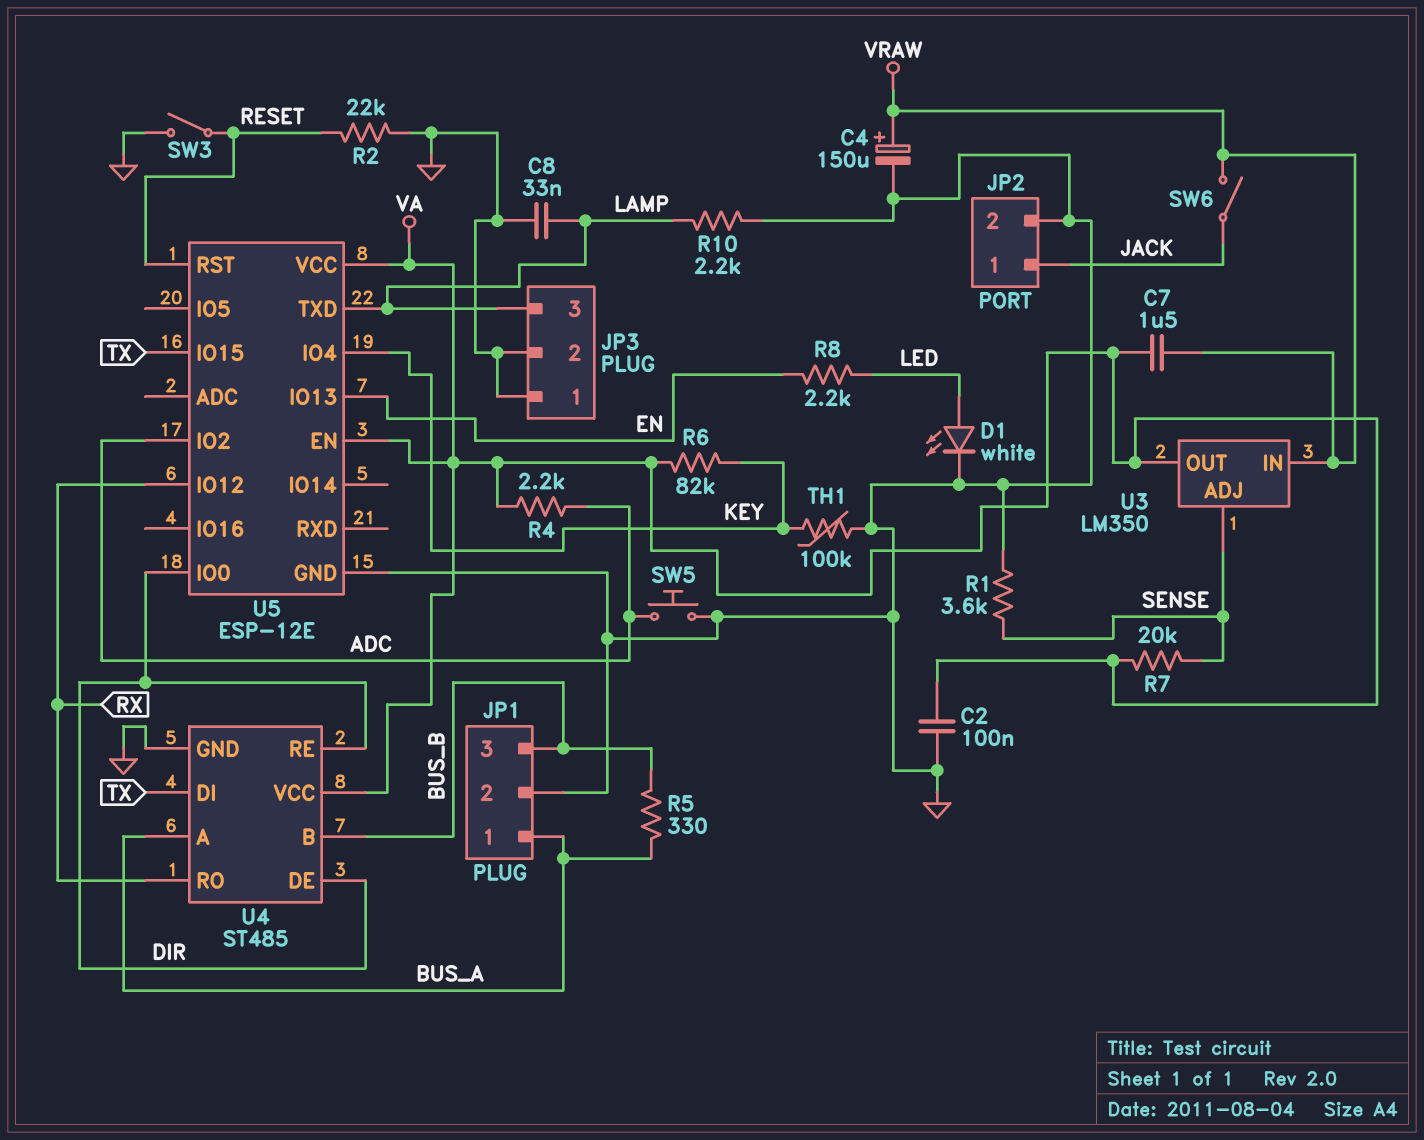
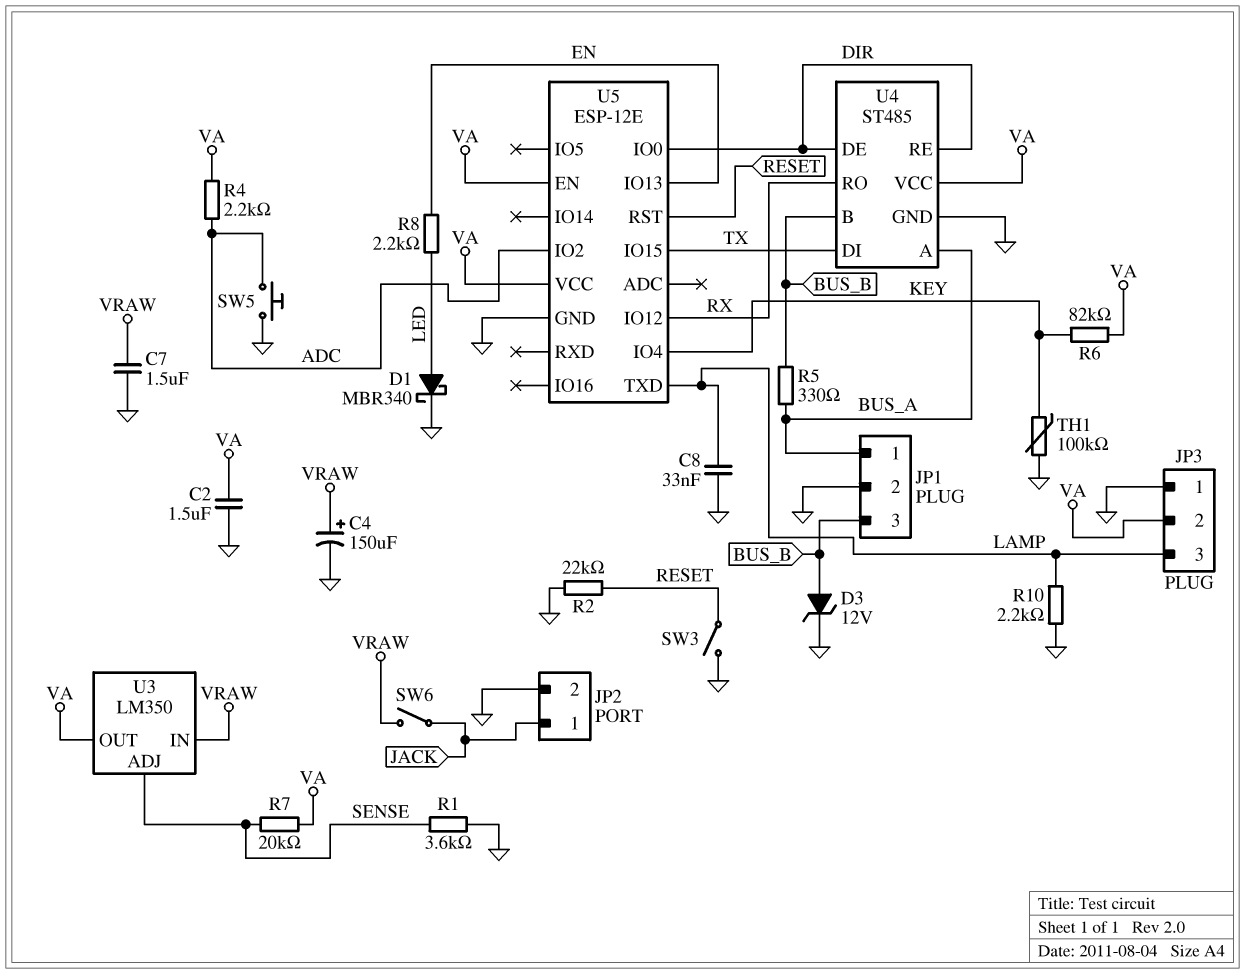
C2: 100nF (GND, VA) -> 1.5uF (GND, VA)
C7: 1.5uF (VA, VRAW) -> 1.5uF (GND, VRAW)
D1: LED white (A LED, K GND) -> schottky MBR340 (A LED, K GND)
D3: none -> zener 12V (A BUS_B, K GND)
JP3 pin 2: GND -> VA

